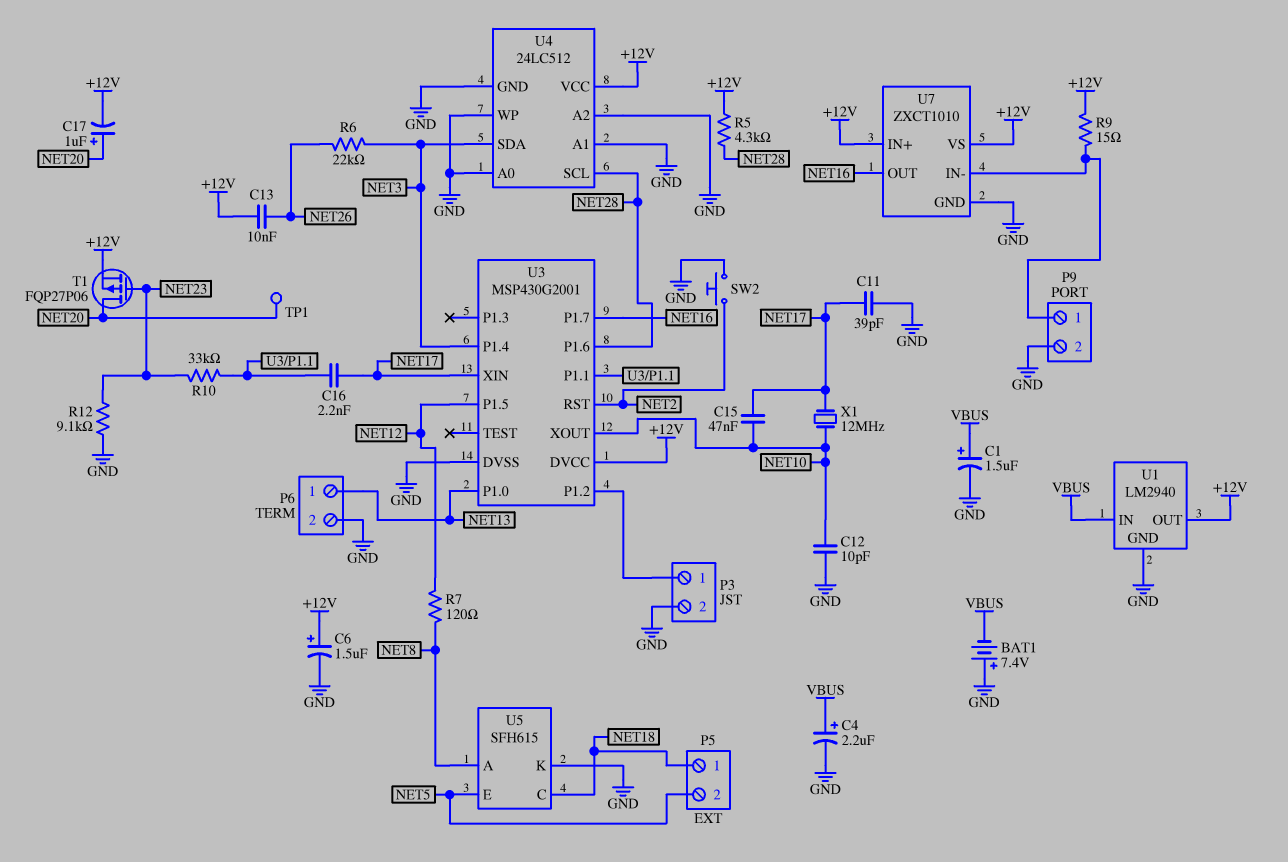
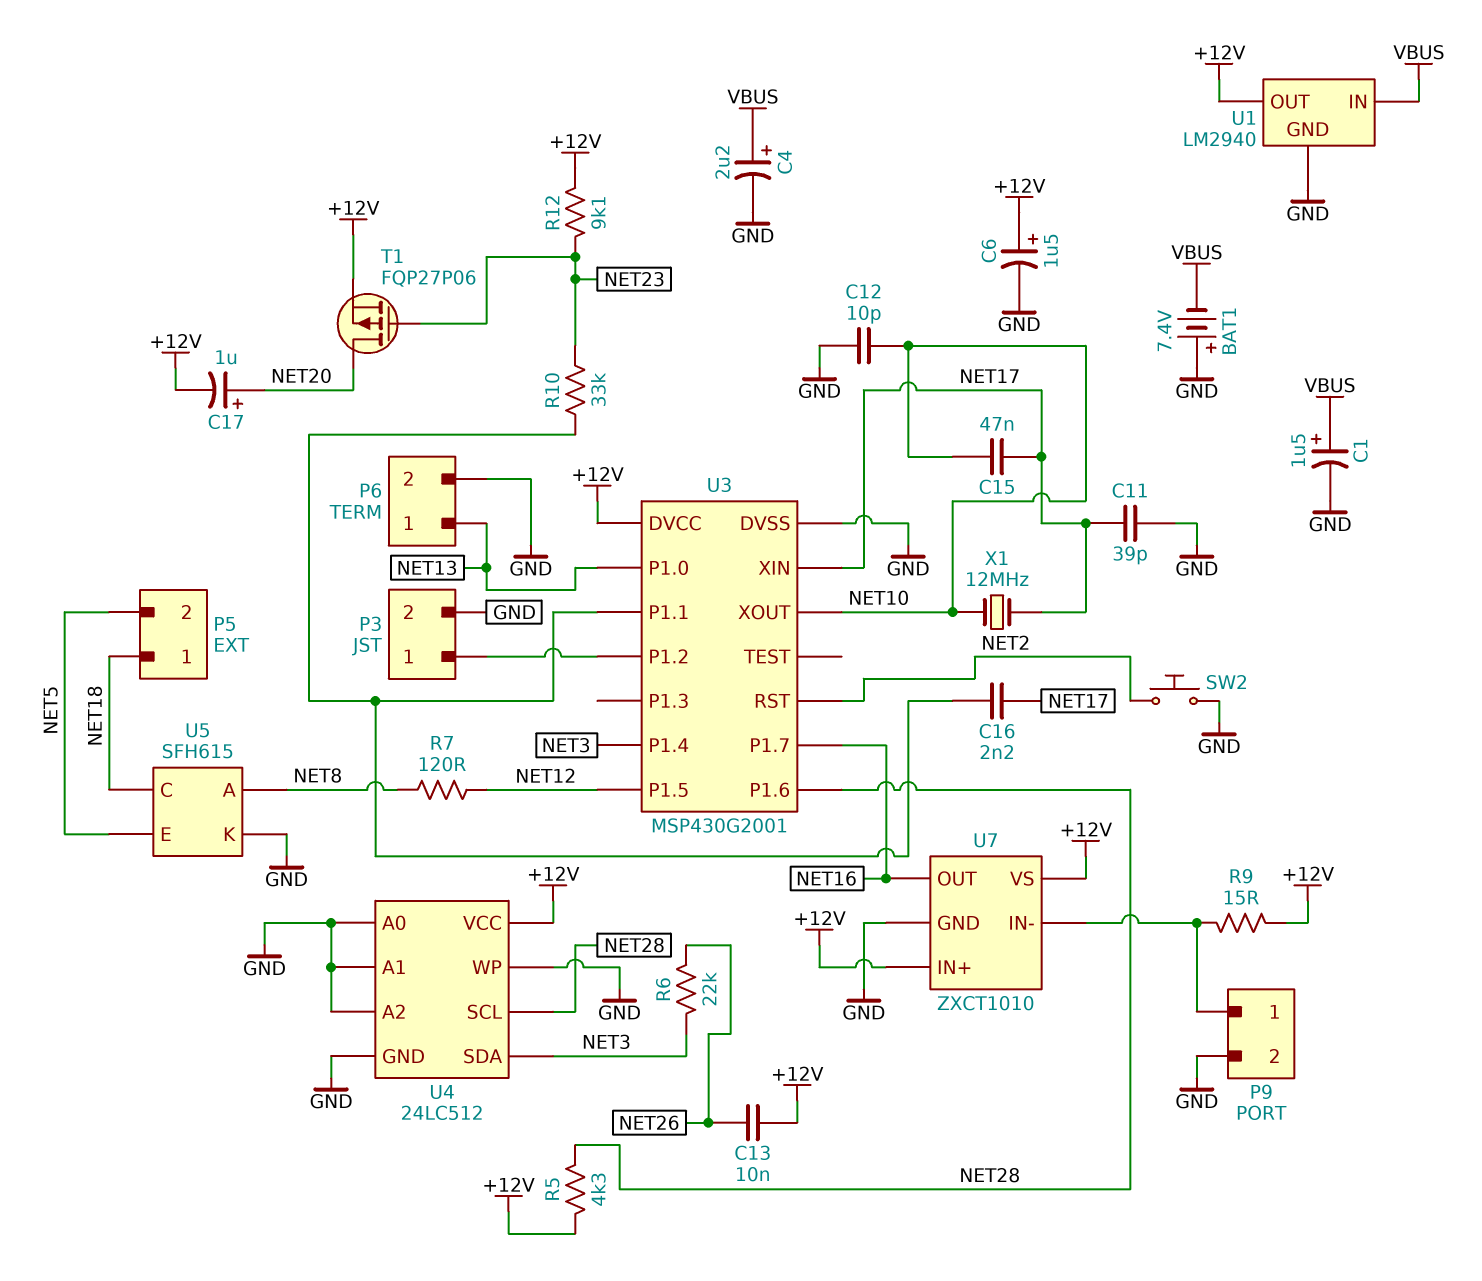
R12: 9.1k (GND, NET23) -> 9.1k (+12V, NET23)
TP1: test point (NET20) -> none

